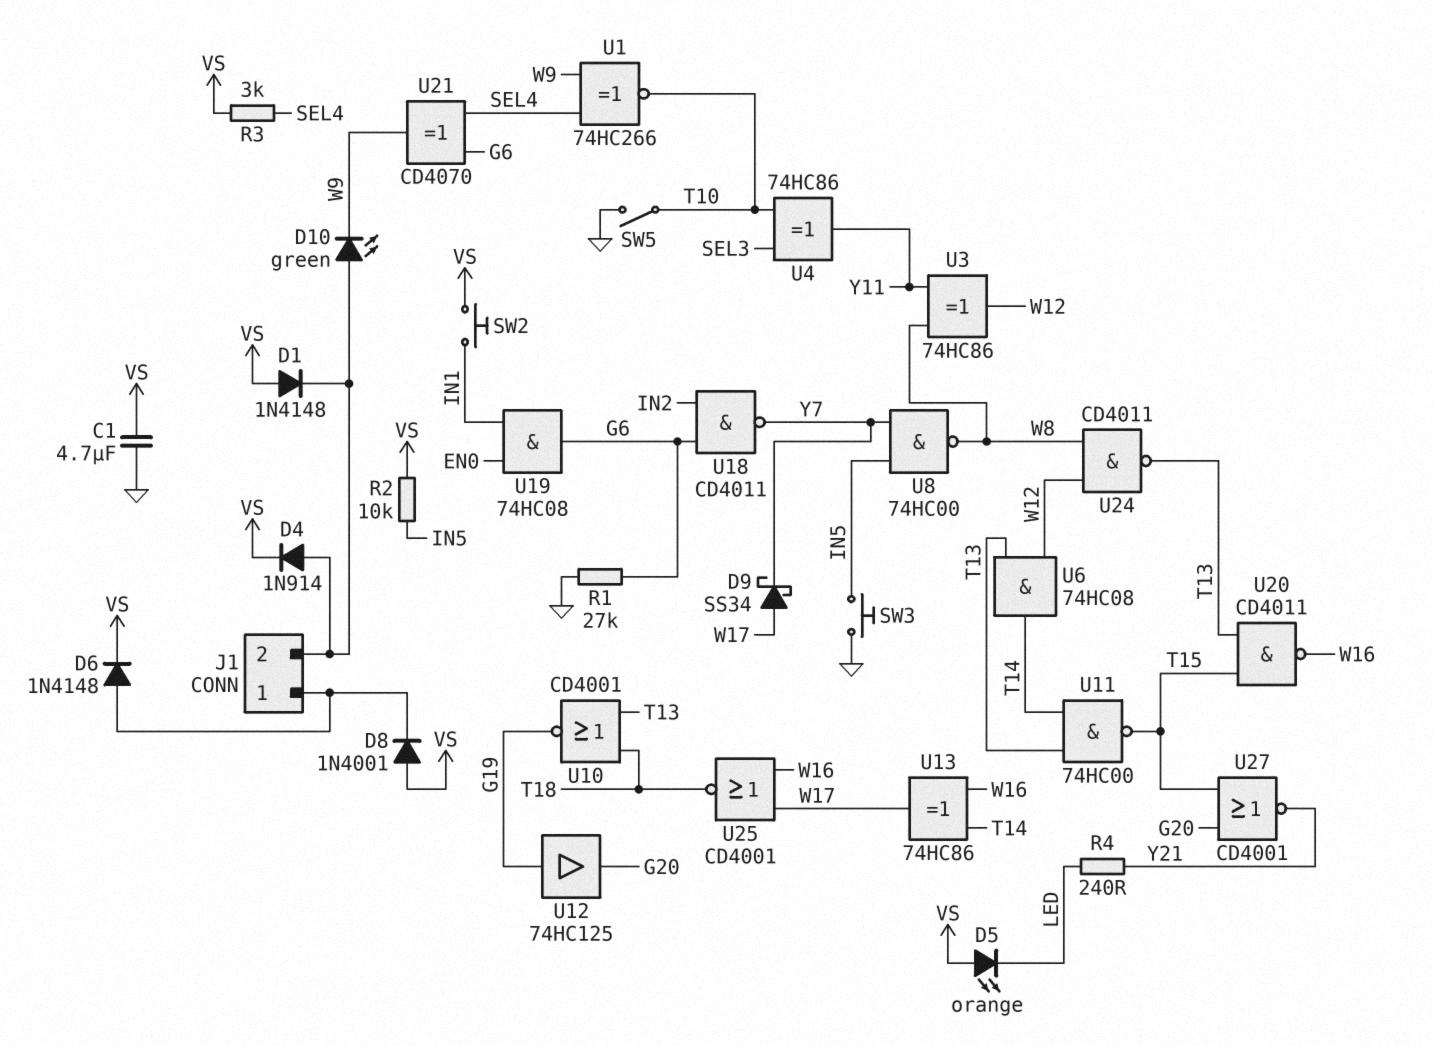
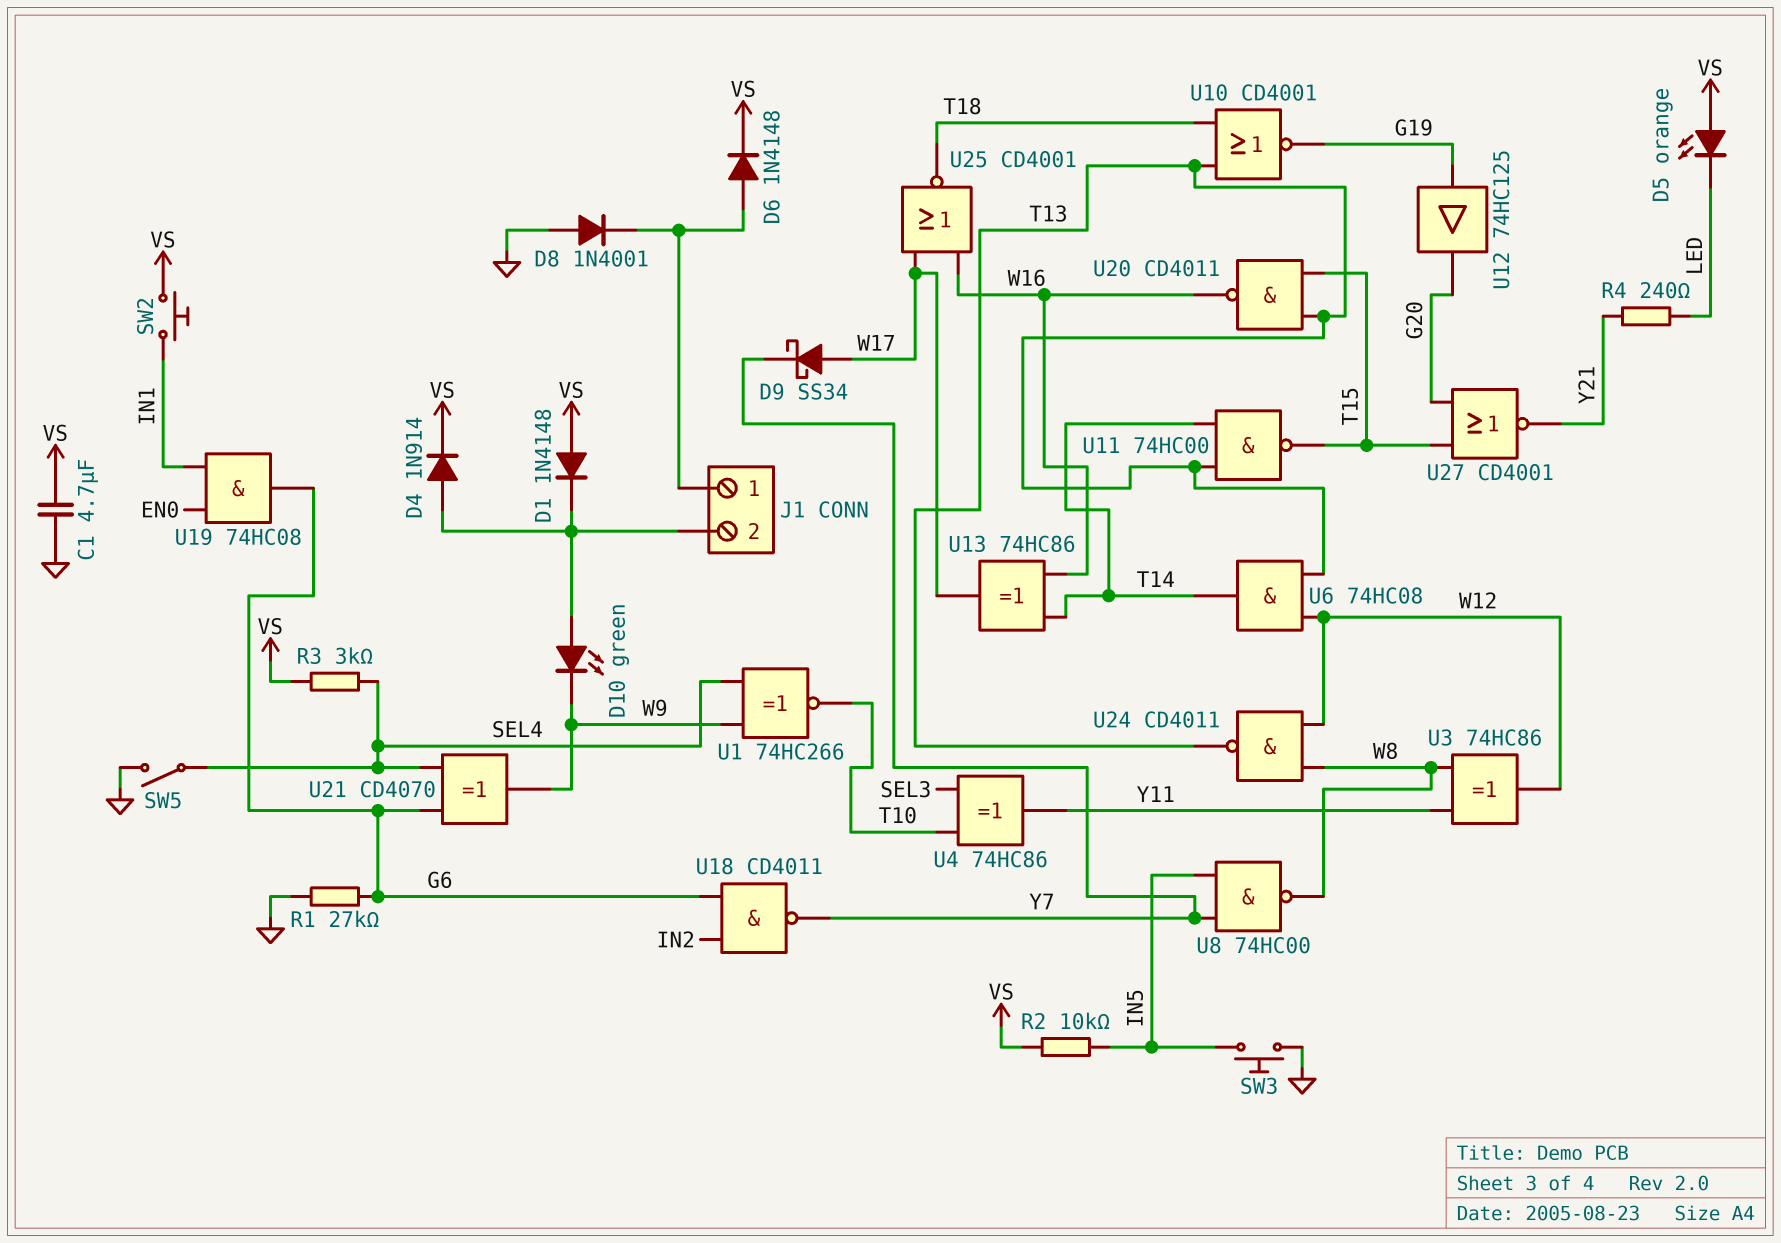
D8: diode 1N4001 (A VS, K J1/1) -> diode 1N4001 (A GND, K J1/1)
SW5: switch (GND, T10) -> switch (GND, SEL4)

